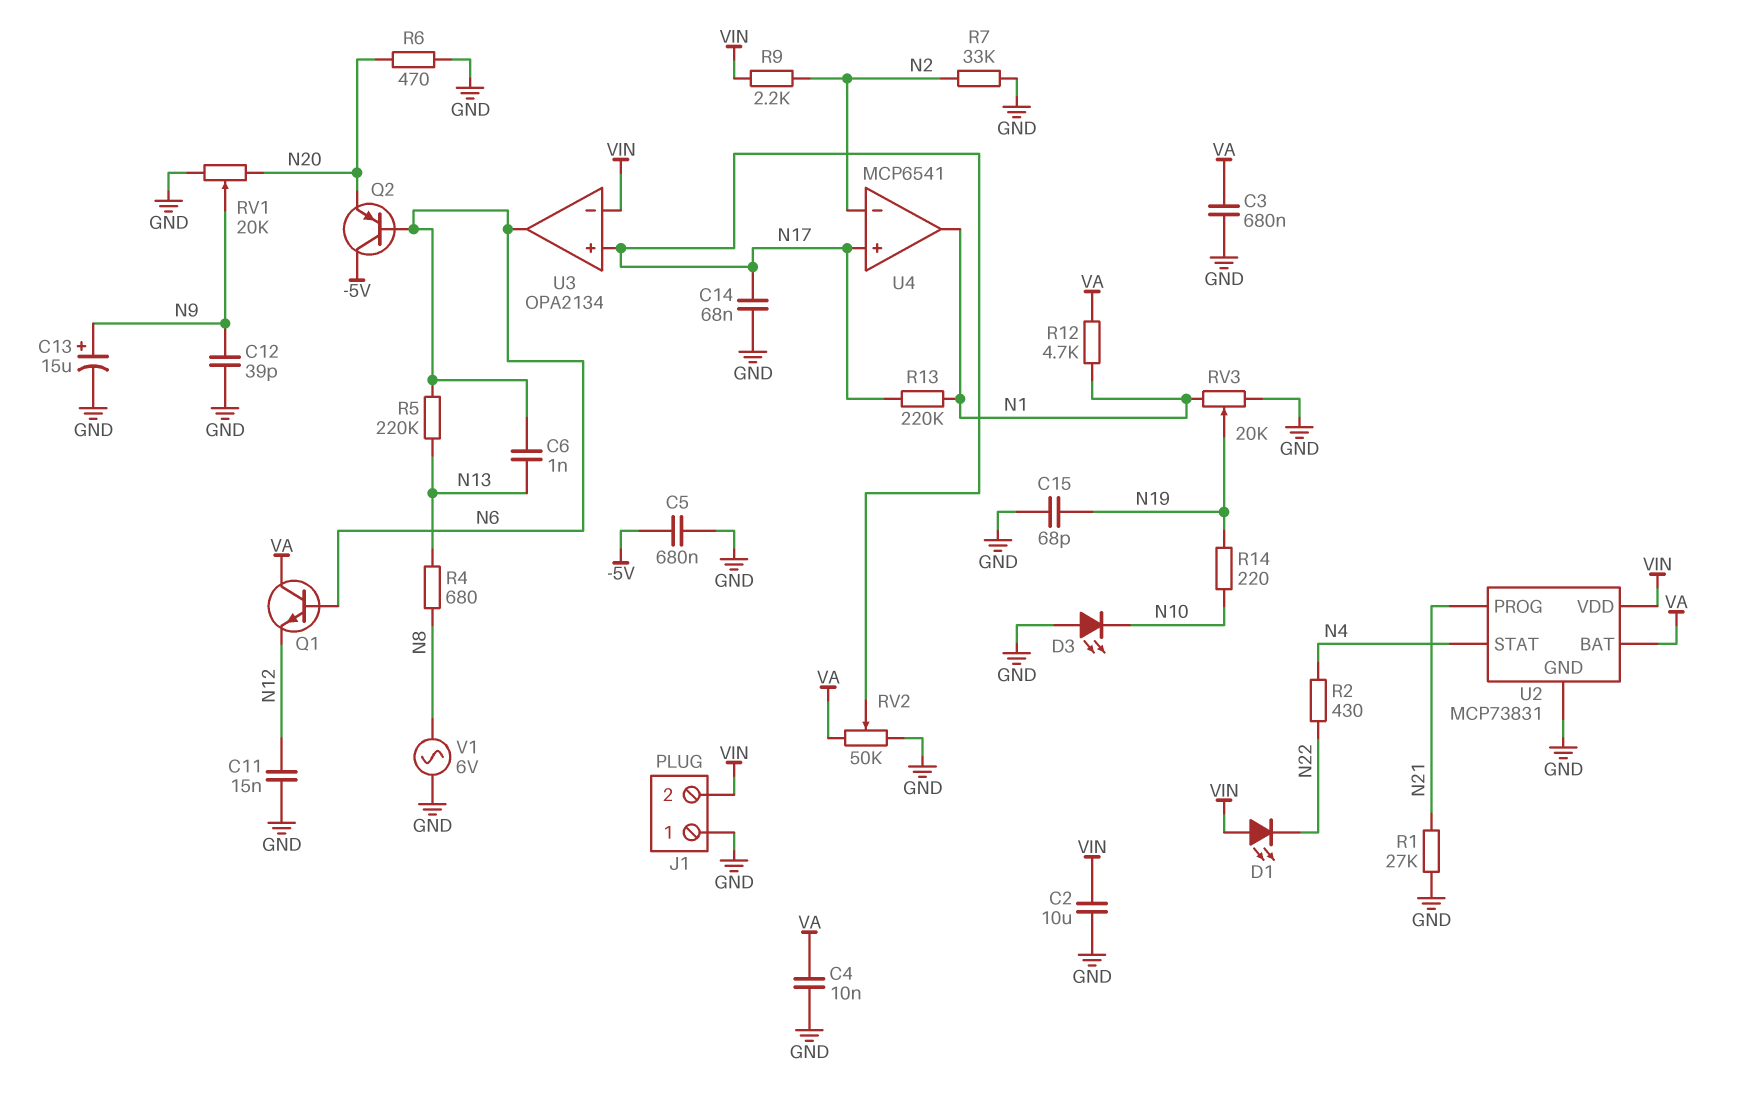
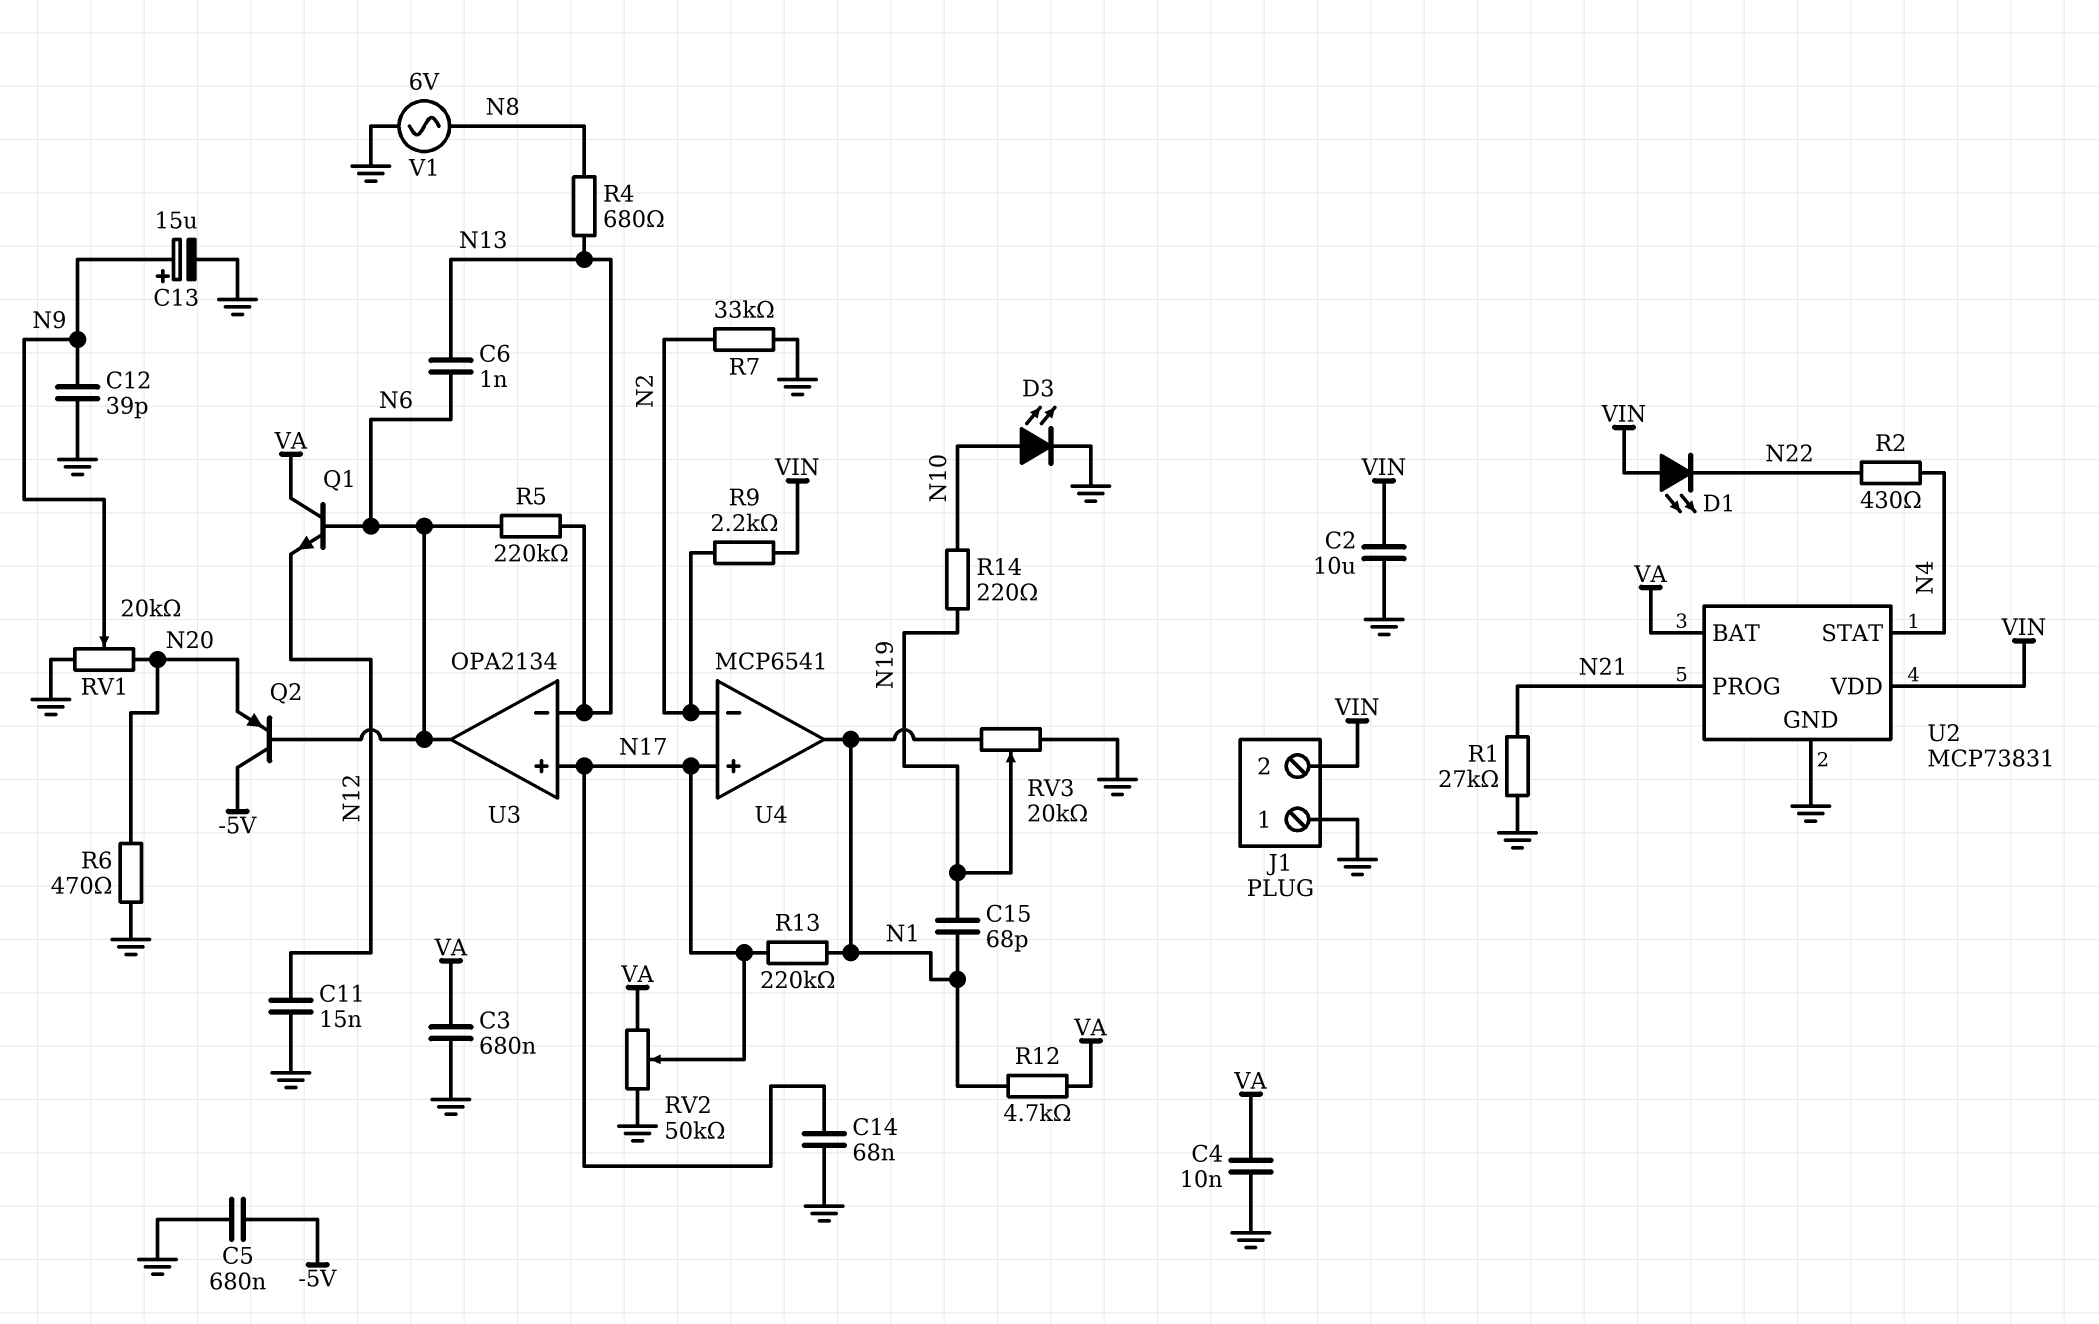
C15: 68pF (GND, N19) -> 68pF (N1, N19)
D3: LED (A GND, K N10) -> LED (A N10, K GND)
U3 pin in-: VIN -> N13

